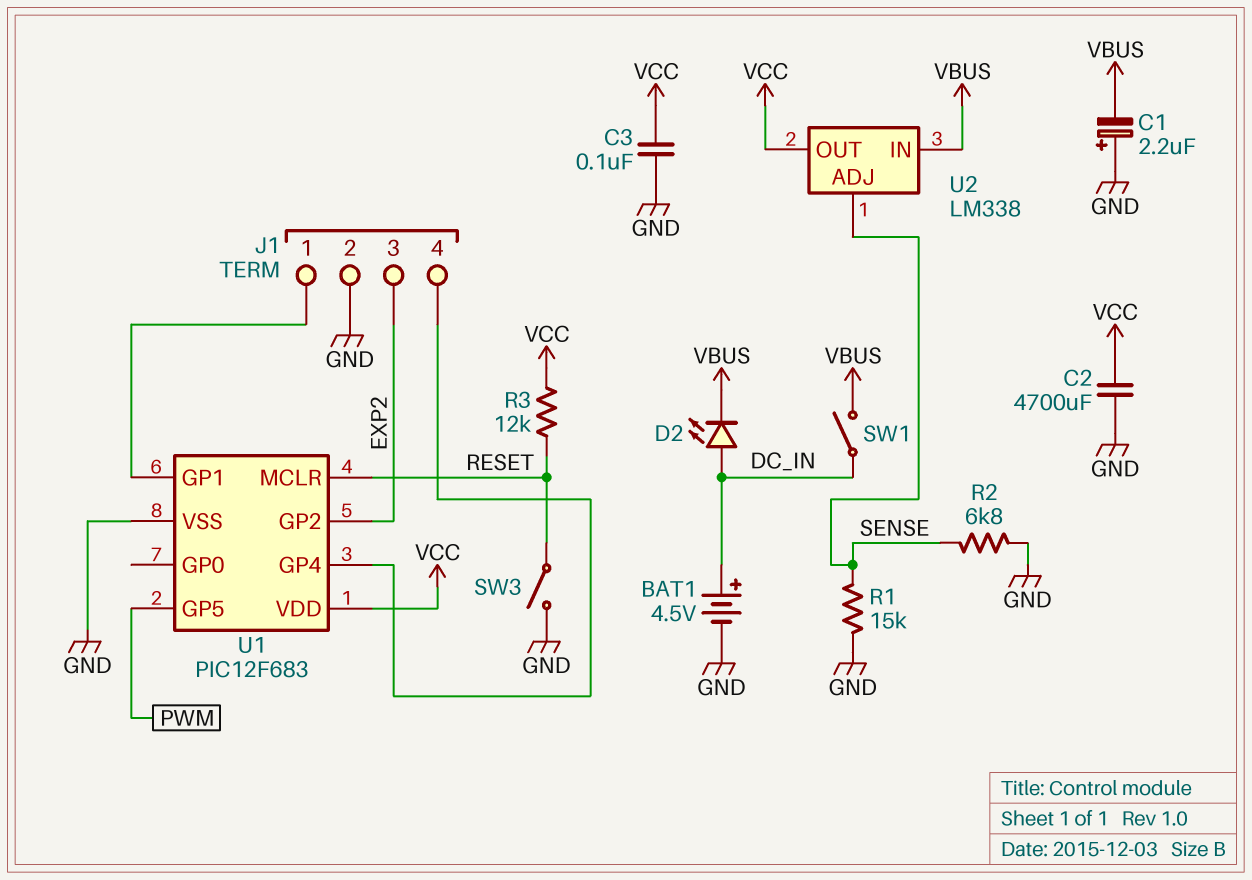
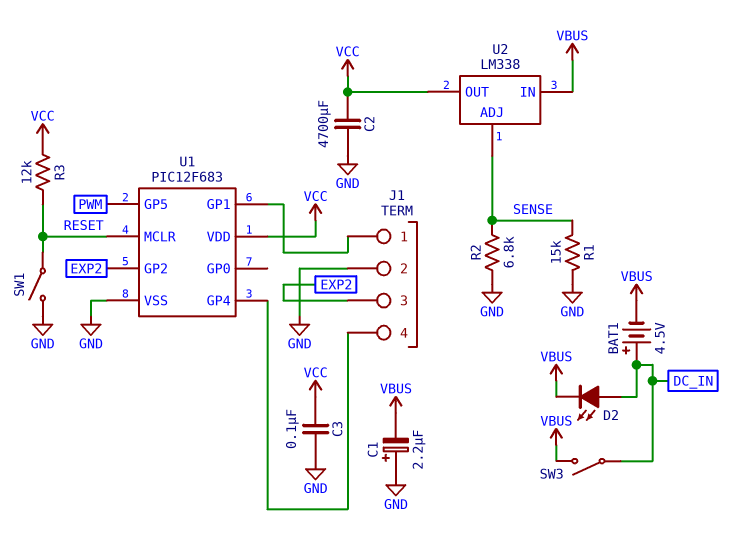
BAT1: 4.5V (plus DC_IN, minus GND) -> 4.5V (plus DC_IN, minus VBUS)
SW1: switch (DC_IN, VBUS) -> switch (GND, RESET)
SW3: switch (GND, RESET) -> switch (DC_IN, VBUS)

